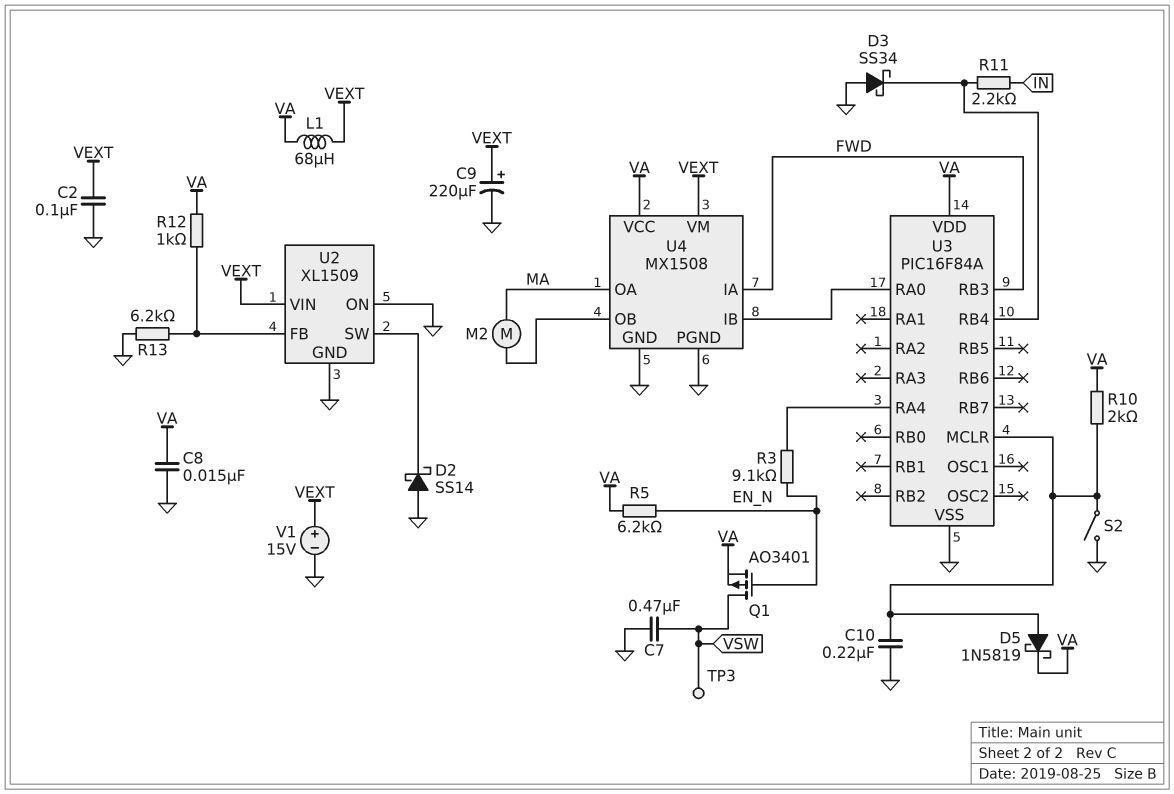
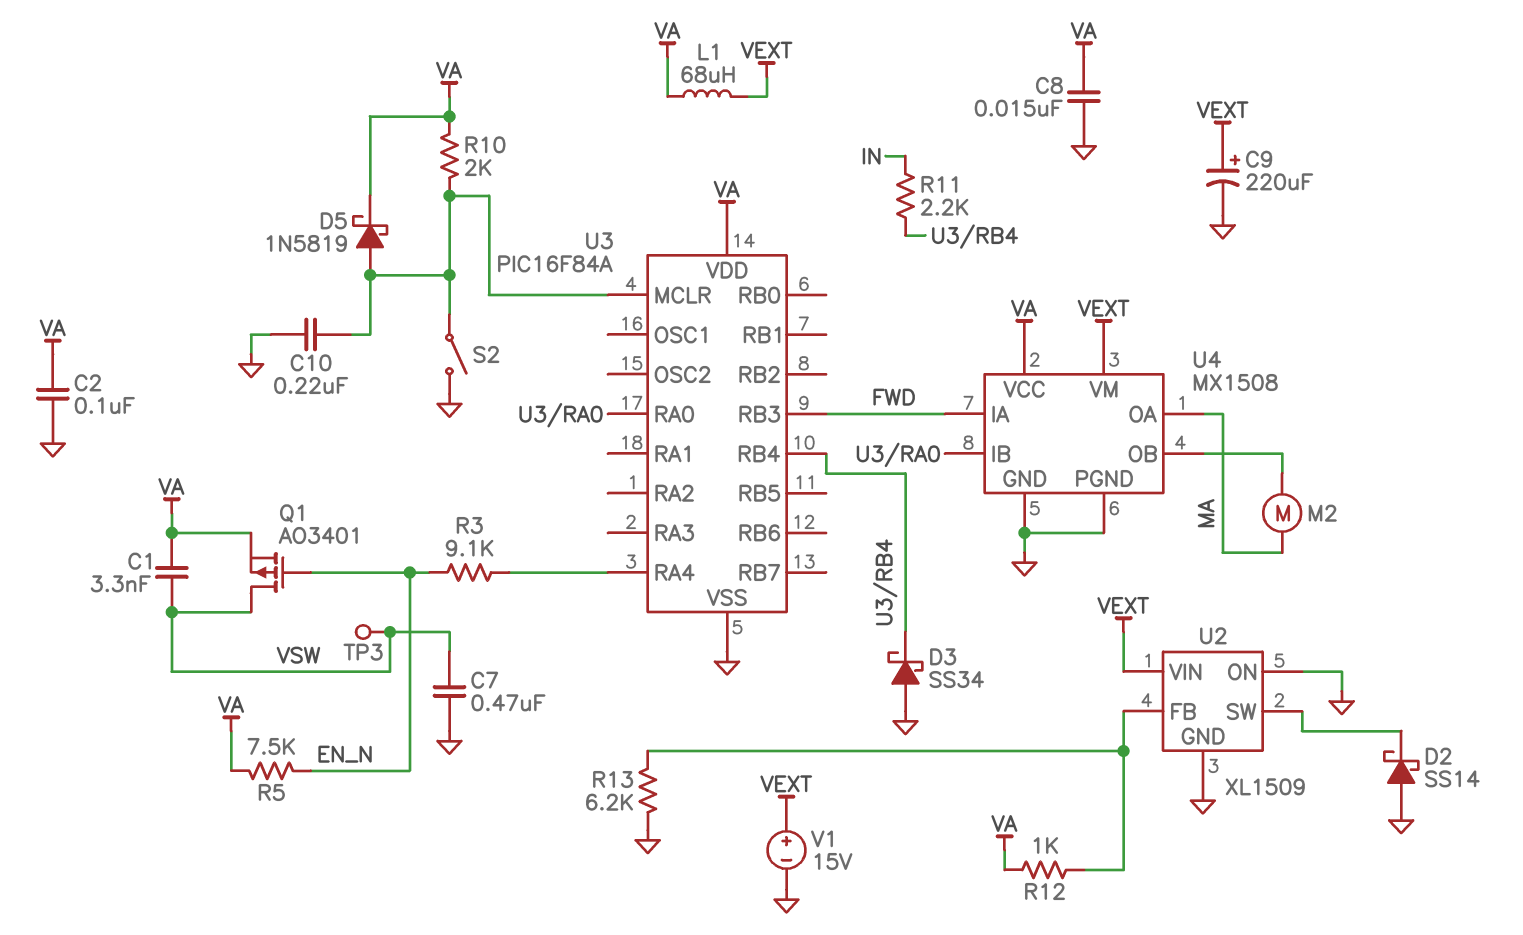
C1: none -> 3.3nF (VA, VSW)
C2: 100nF (GND, VEXT) -> 100nF (GND, VA)
R5: 6.2k (EN_N, VA) -> 7.5k (EN_N, VA)

